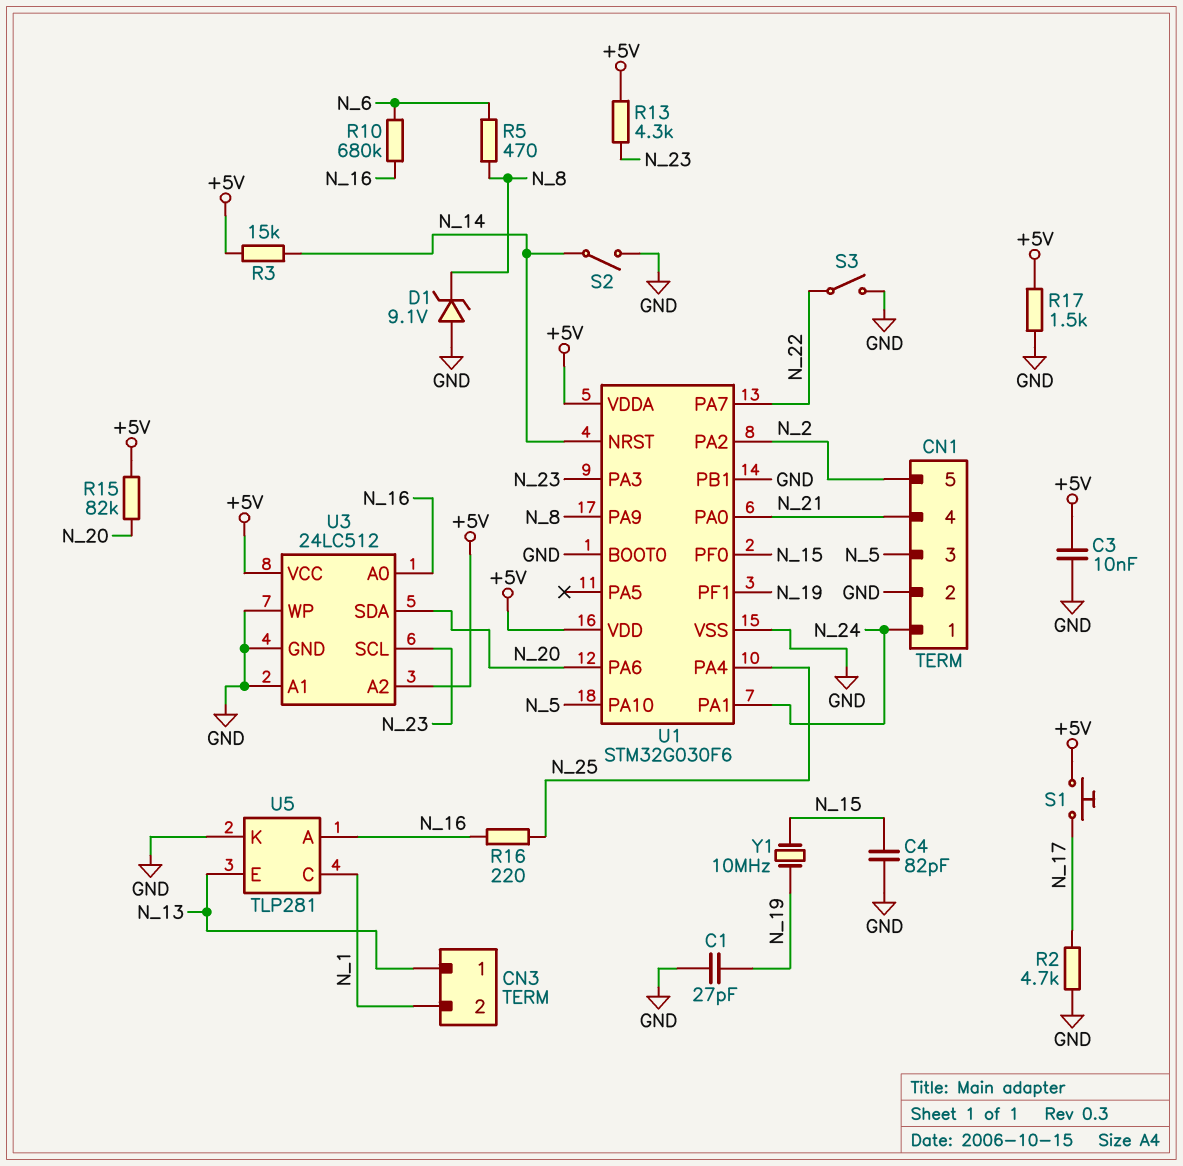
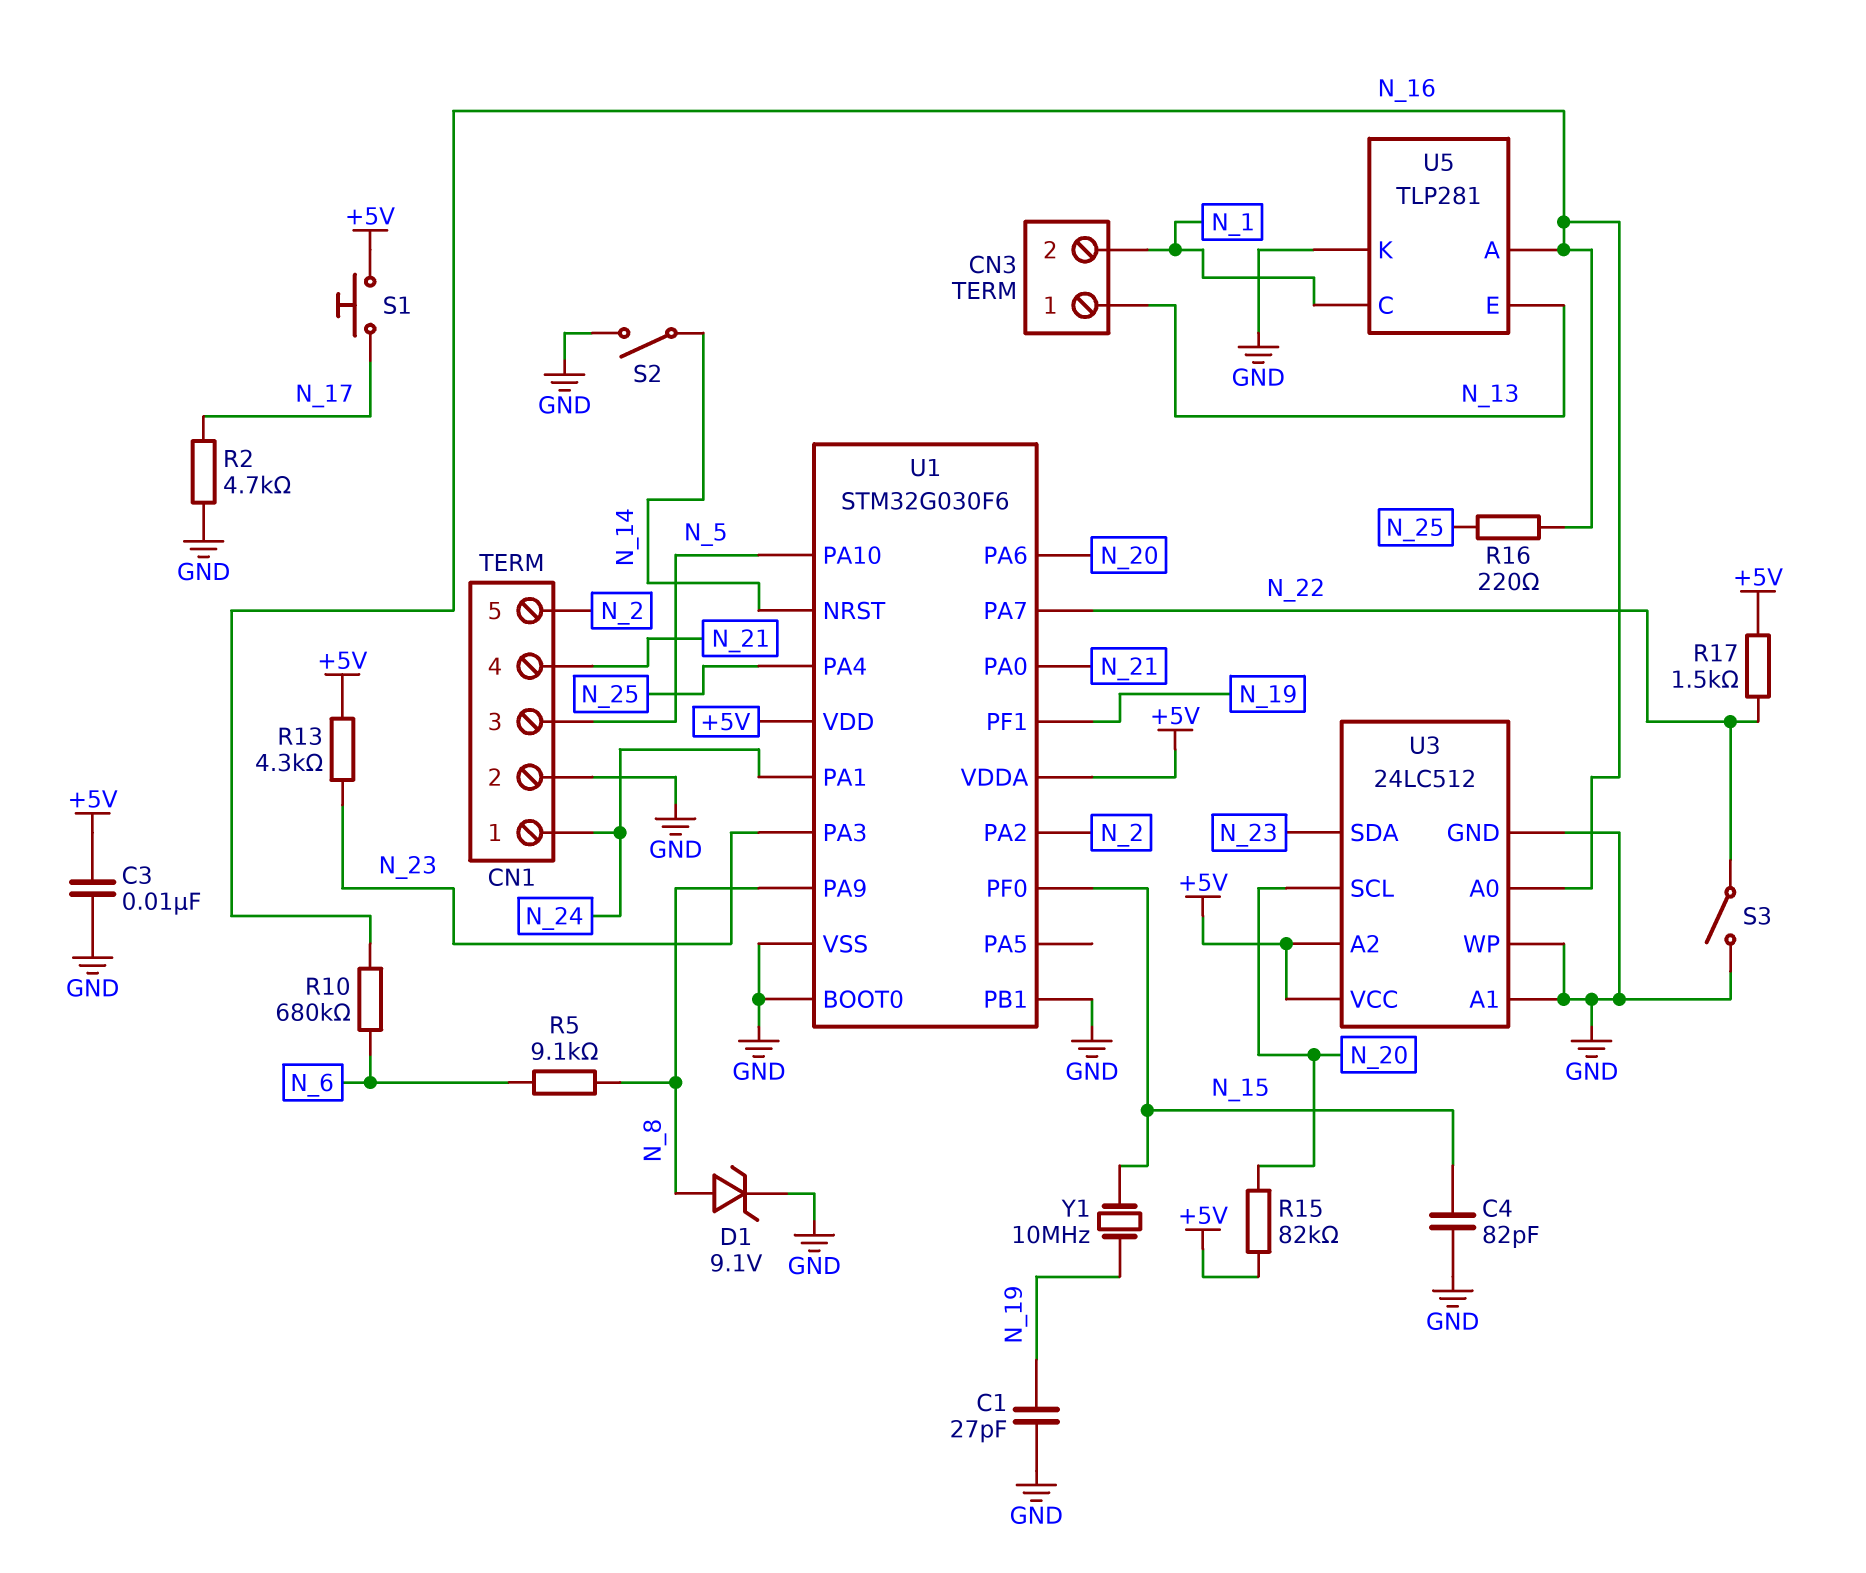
D1: zener 9.1V (A GND, K N_8) -> zener 9.1V (A N_8, K GND)
R3: 15k (+5V, N_14) -> none
R5: 470 (N_6, N_8) -> 9.1k (N_6, N_8)
R17: 1.5k (+5V, GND) -> 1.5k (+5V, N_22)
U3 pin SCL: N_23 -> N_20
U3 pin SDA: N_20 -> N_23

